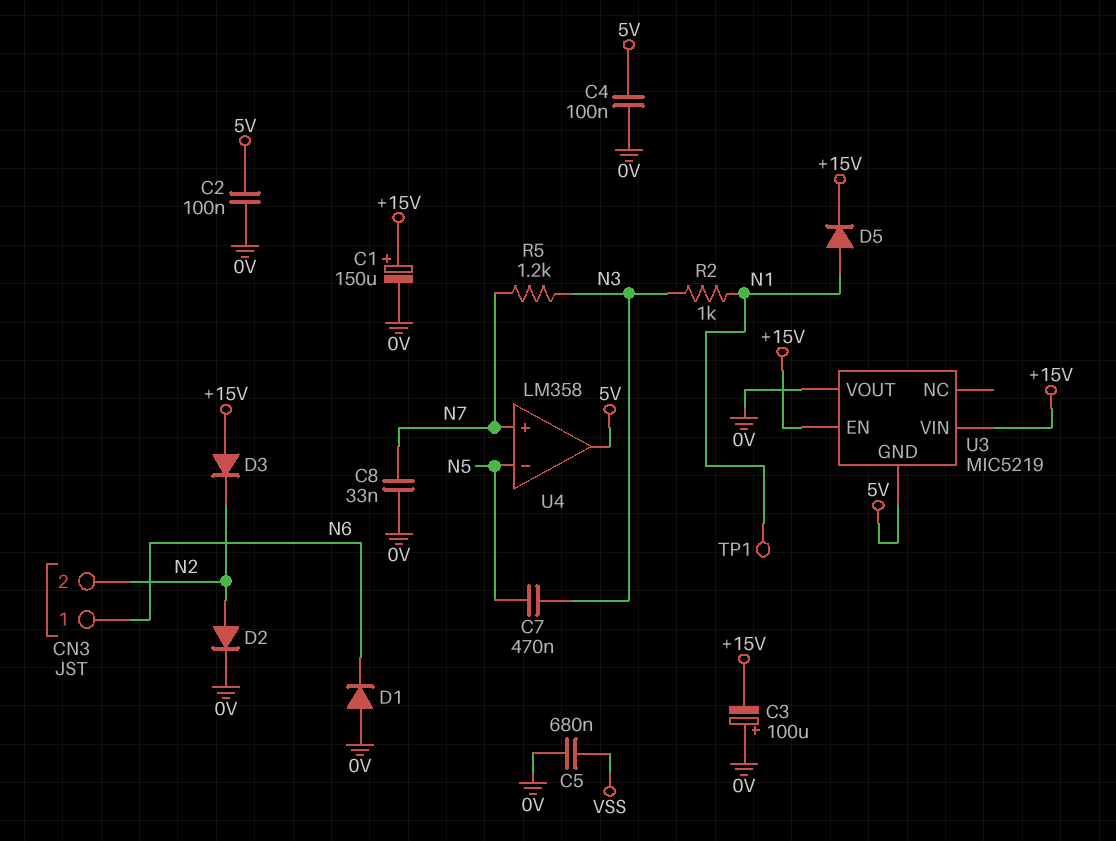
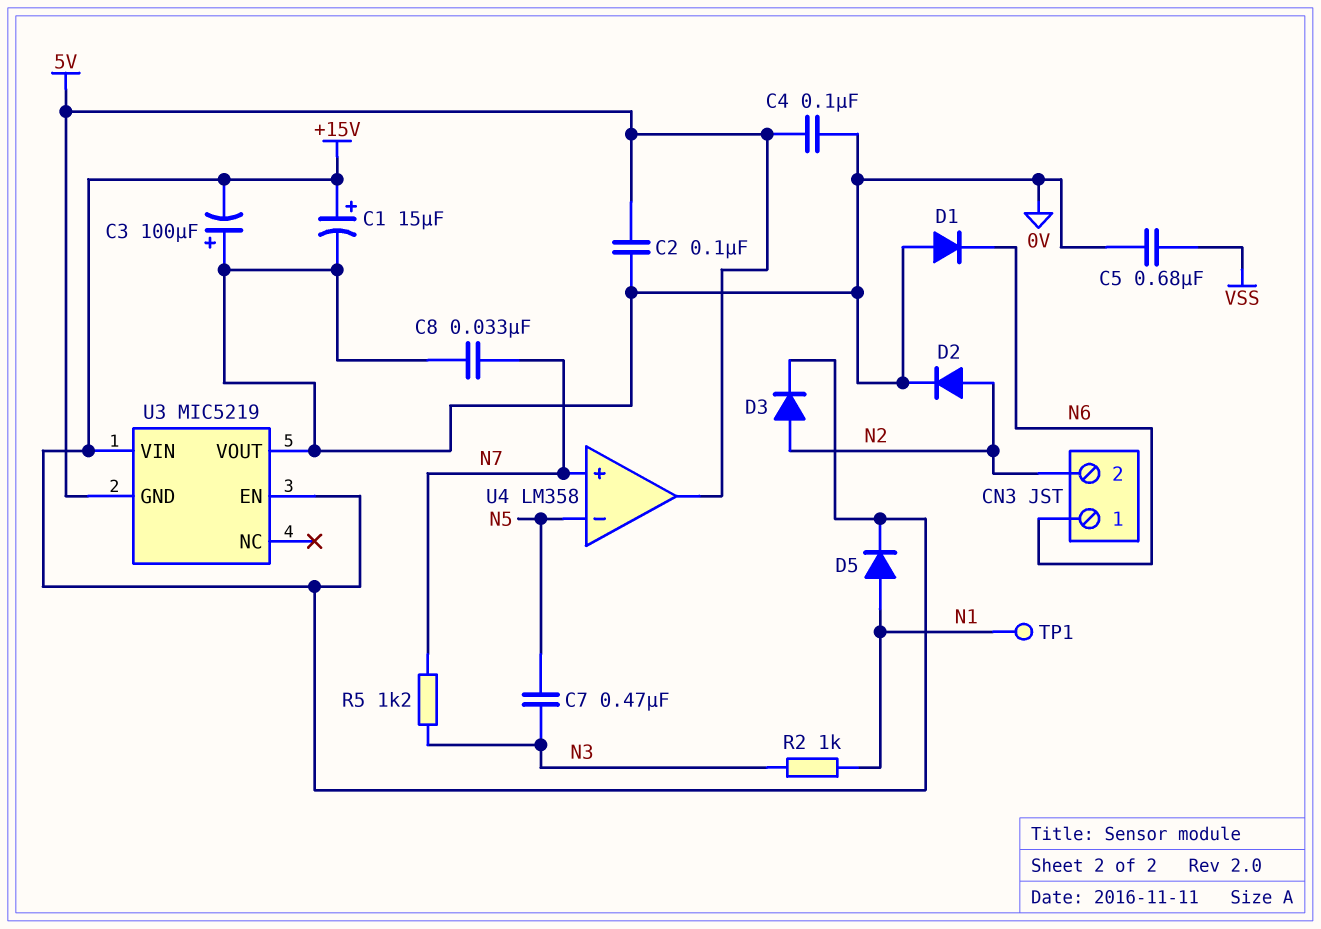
C1: 150uF (plus +15V, minus 0V) -> 15uF (plus +15V, minus 0V)
D3: diode (A +15V, K N2) -> diode (A N2, K +15V)

